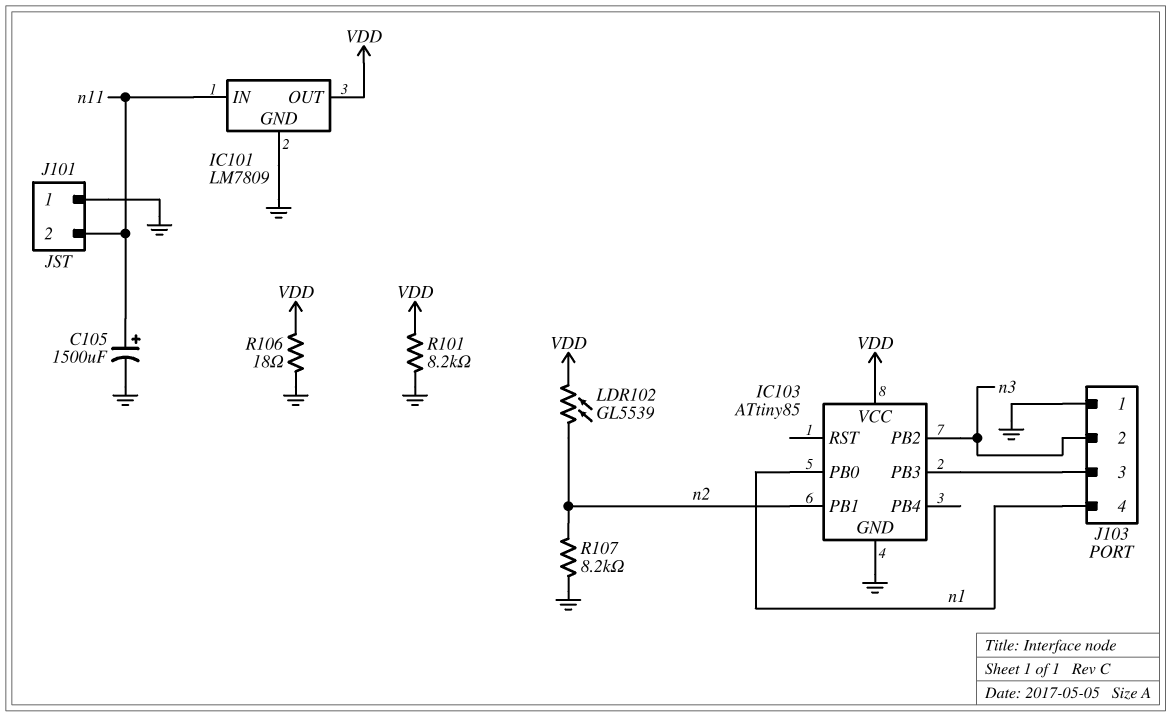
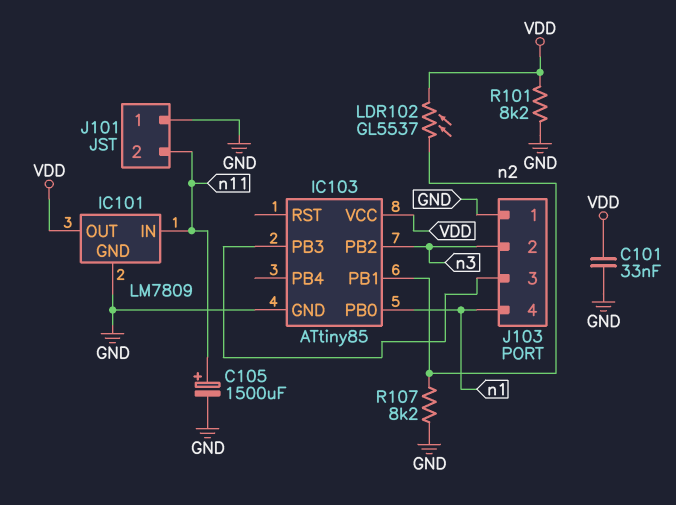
C101: none -> 33nF (GND, VDD)
LDR102: GL5539 (VDD, n2) -> GL5537 (VDD, n2)
R106: 18 (GND, VDD) -> none

